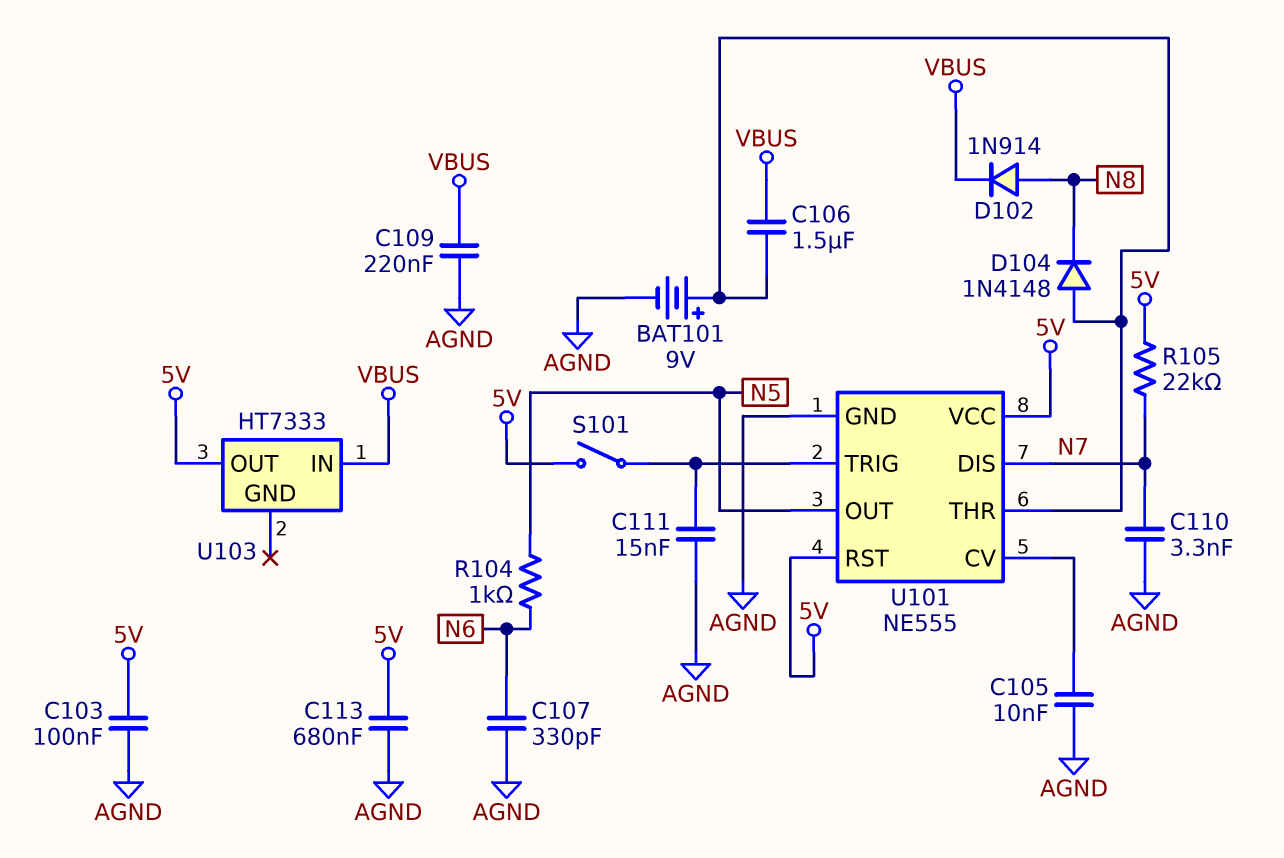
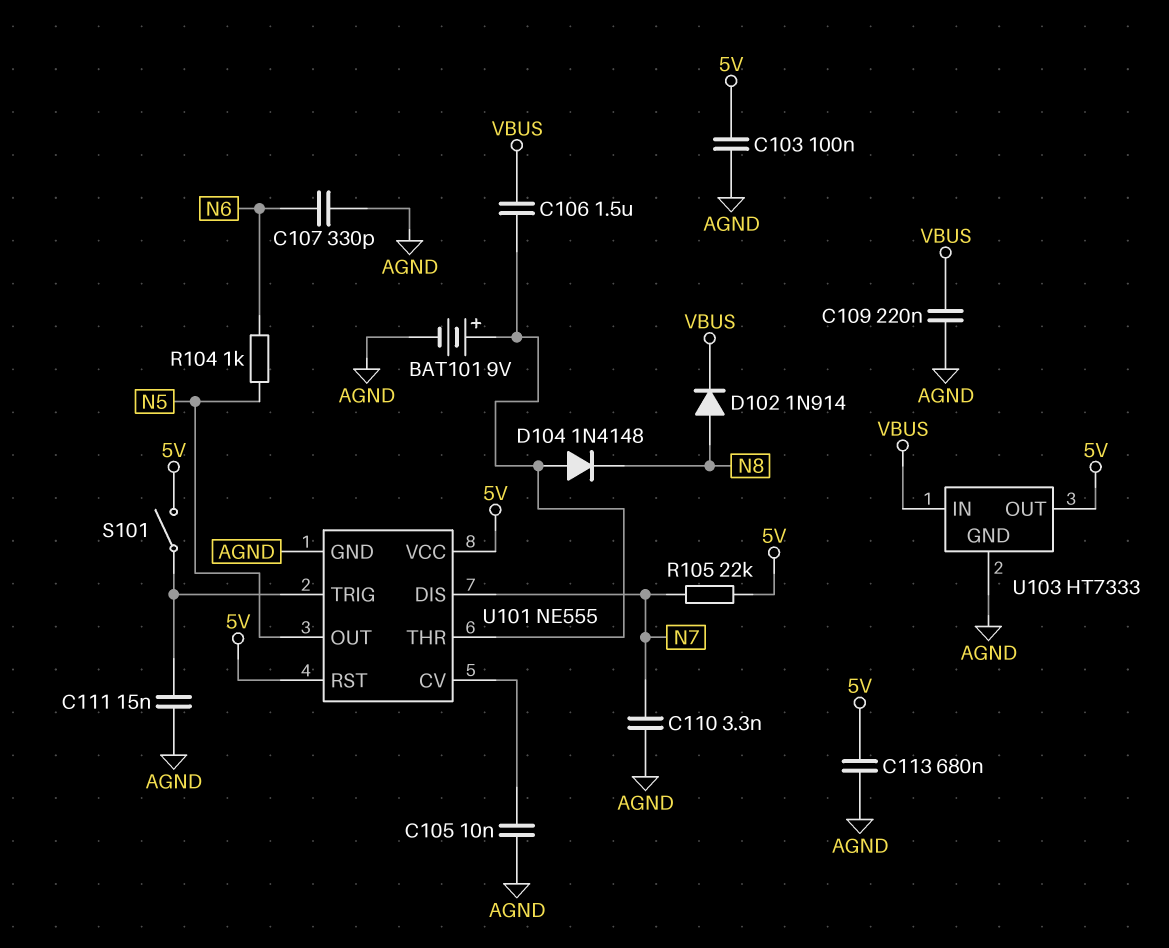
U103 pin GND: none -> AGND

